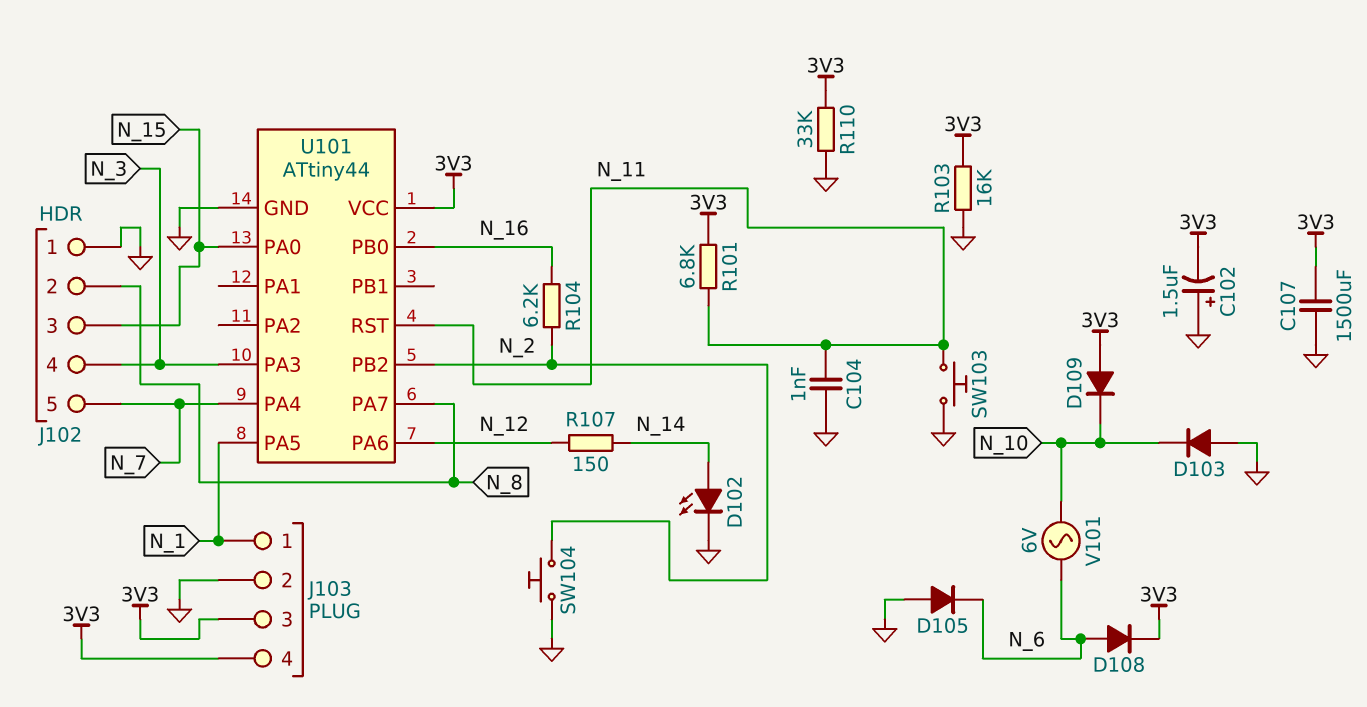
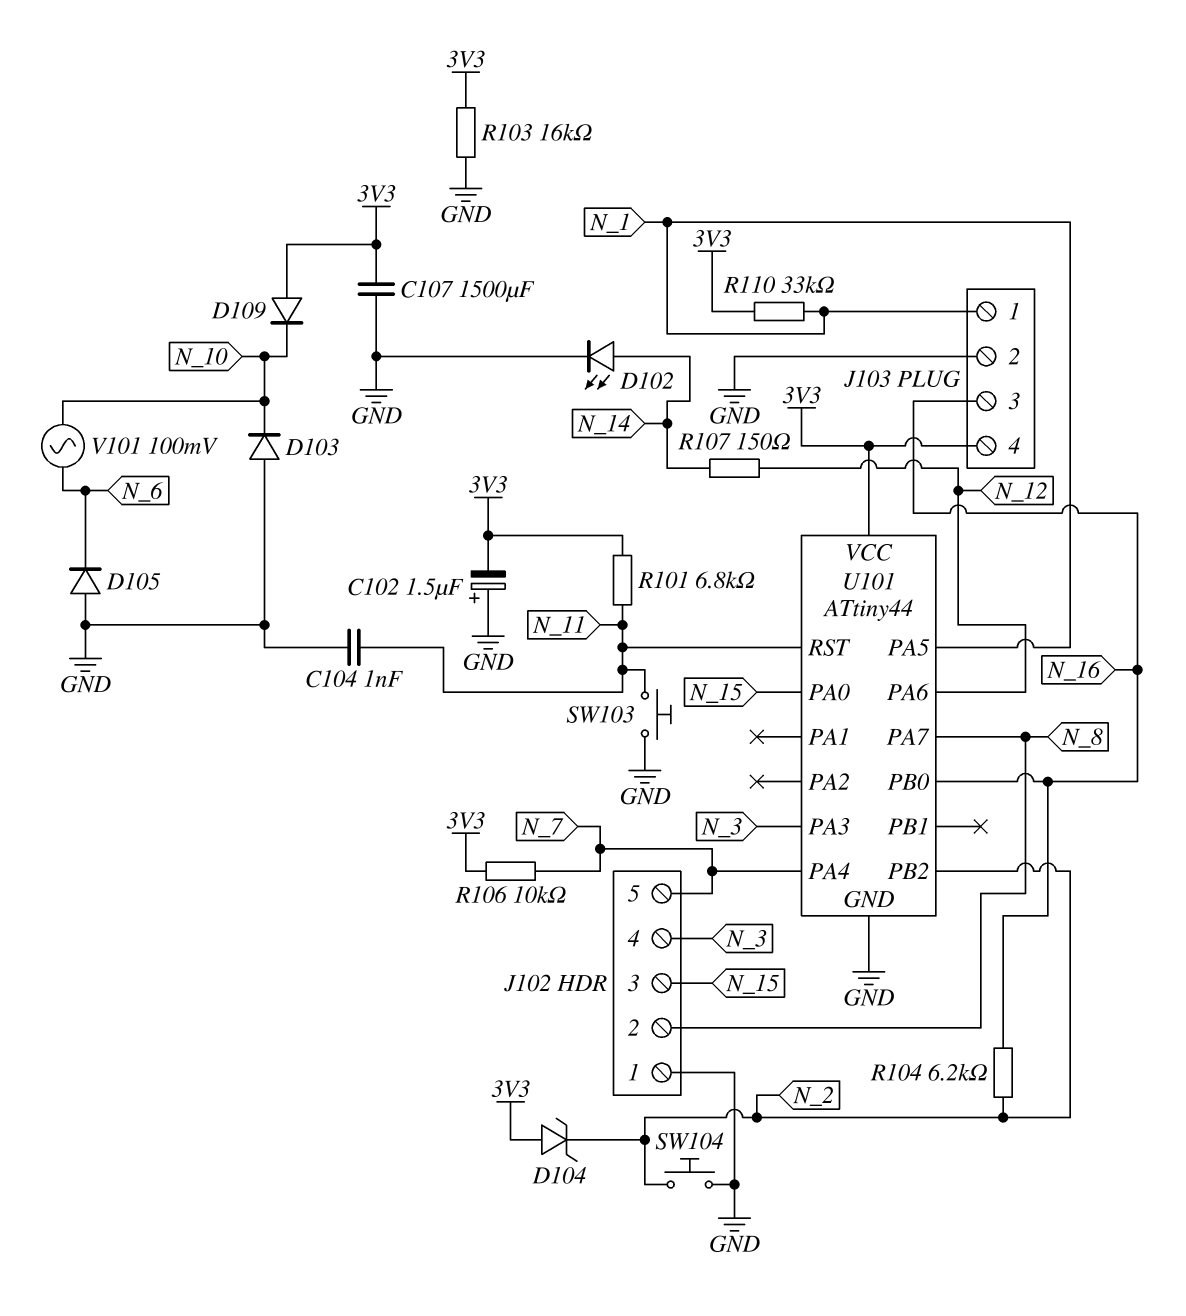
D104: none -> zener (A 3V3, K N_2)
D108: diode (A N_6, K 3V3) -> none
J103 pin 3: 3V3 -> N_16
R106: none -> 10k (3V3, N_7)
R110: 33k (3V3, GND) -> 33k (3V3, N_1)
V101: AC 6V (N_6, N_10) -> AC 100mV (N_6, N_10)

